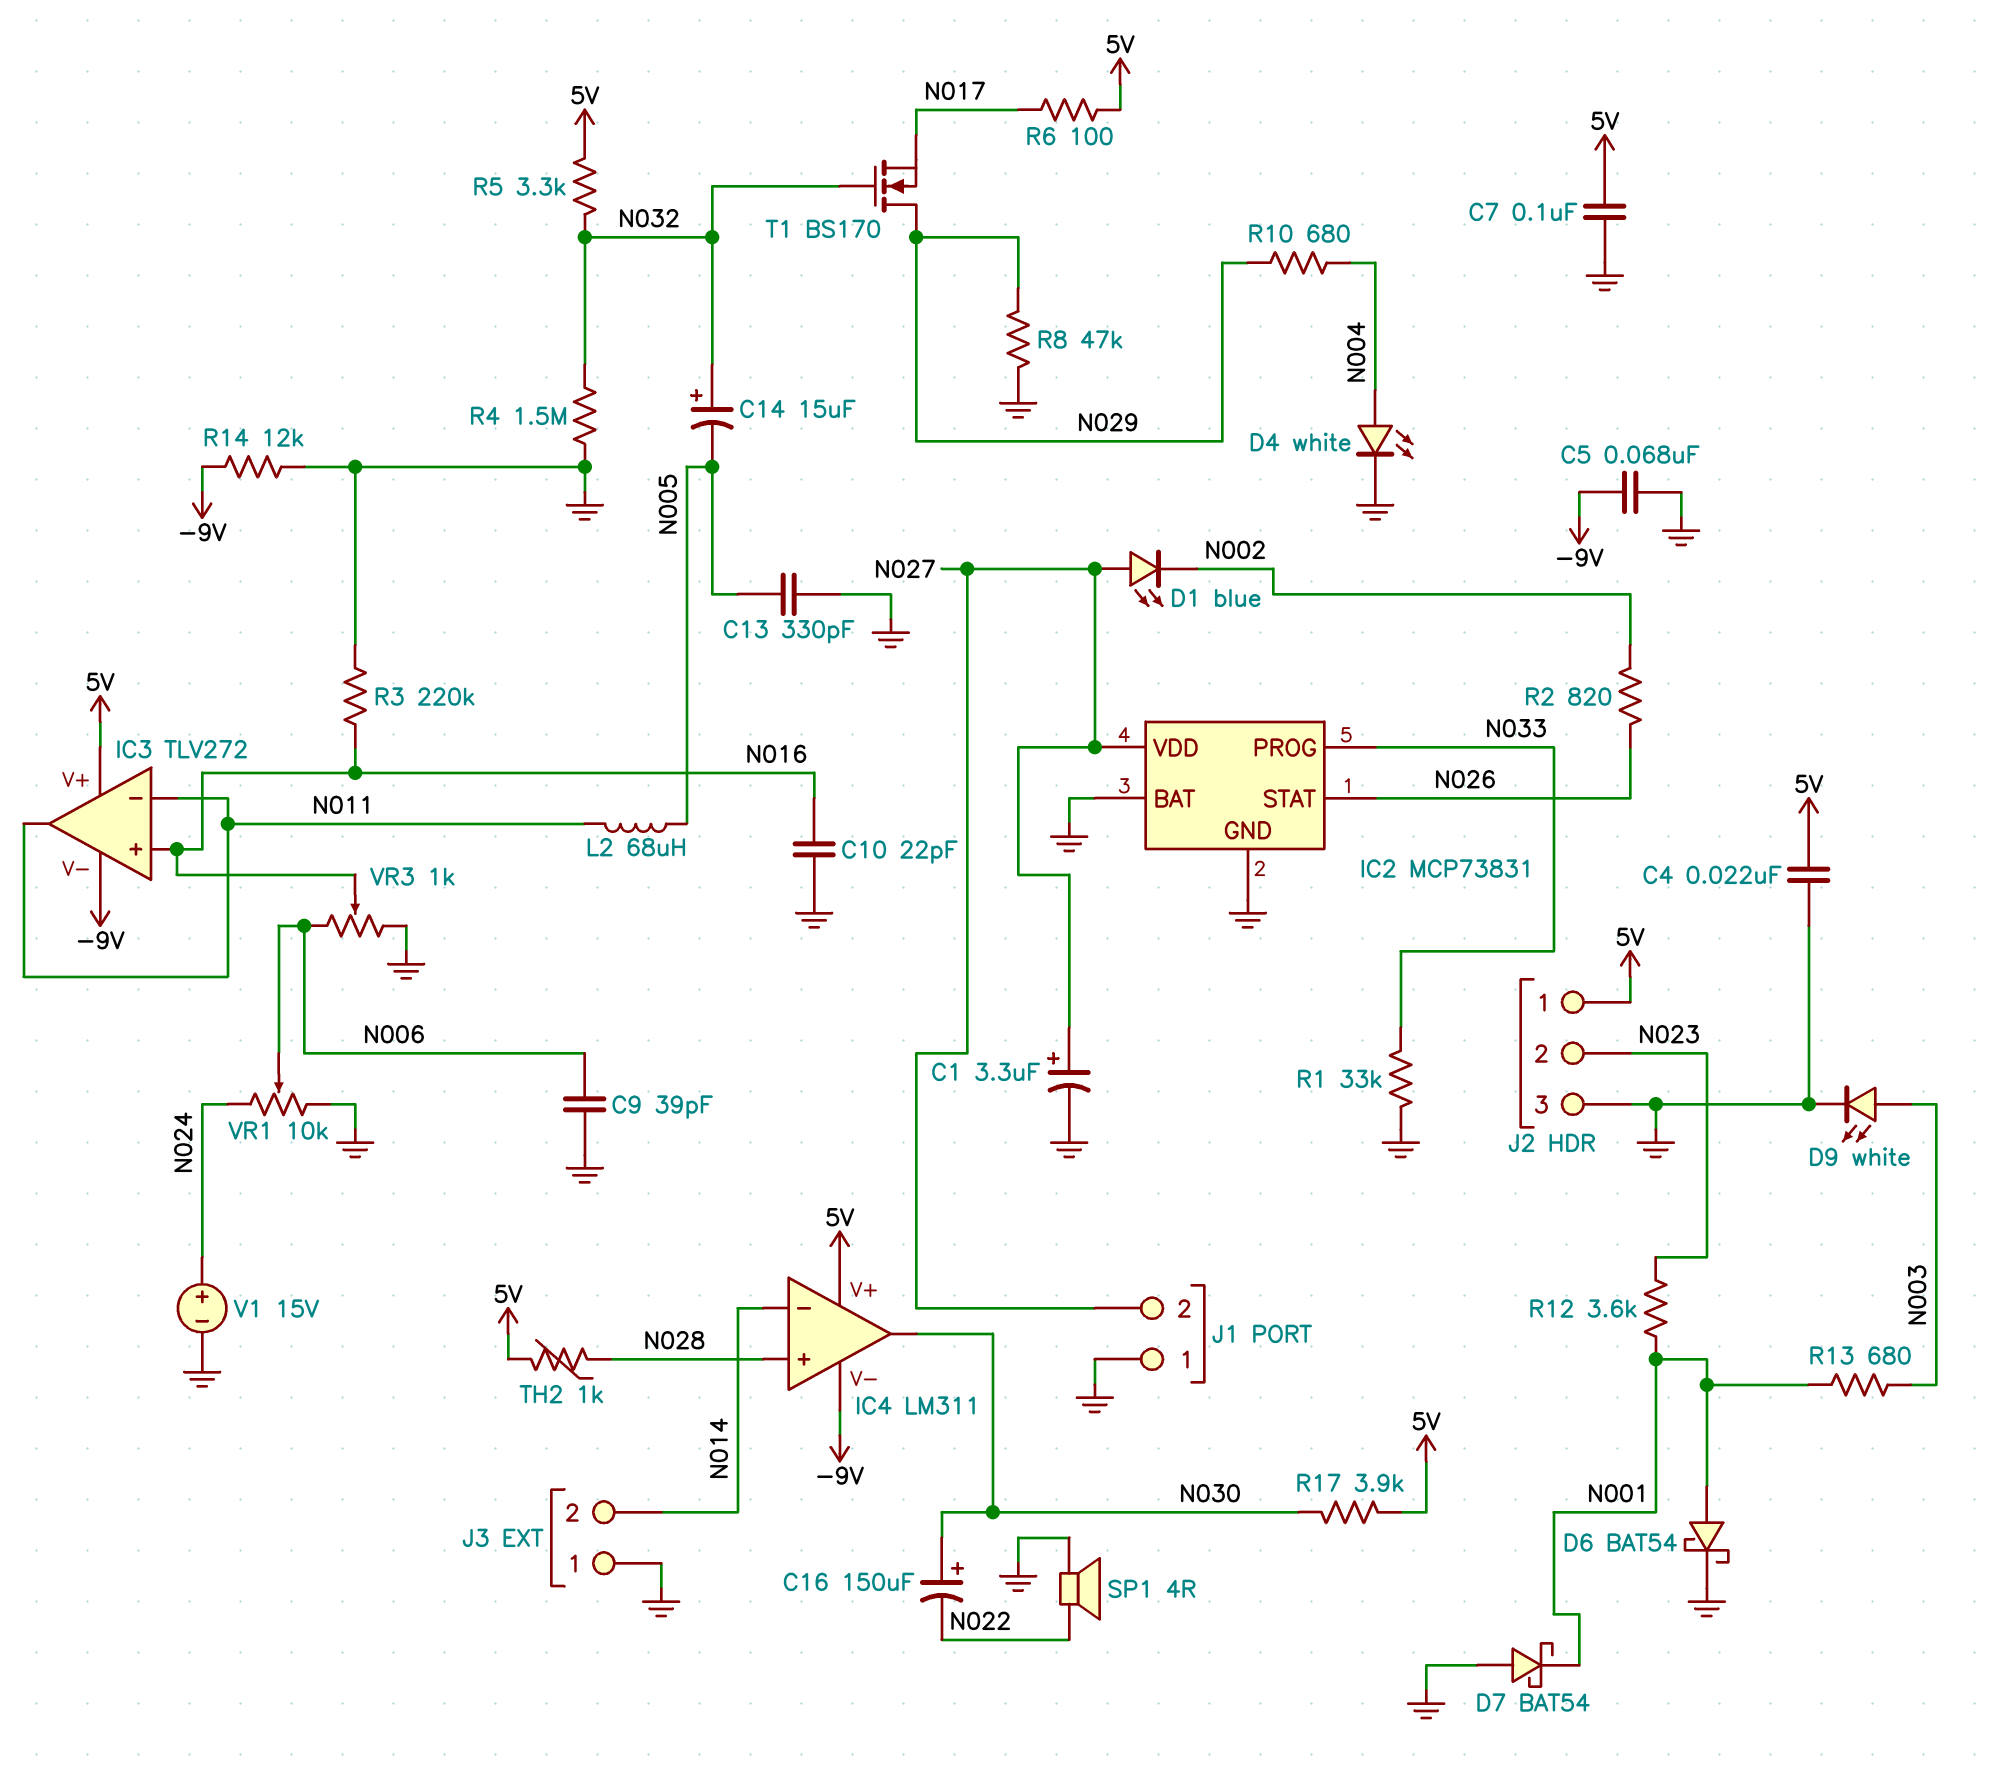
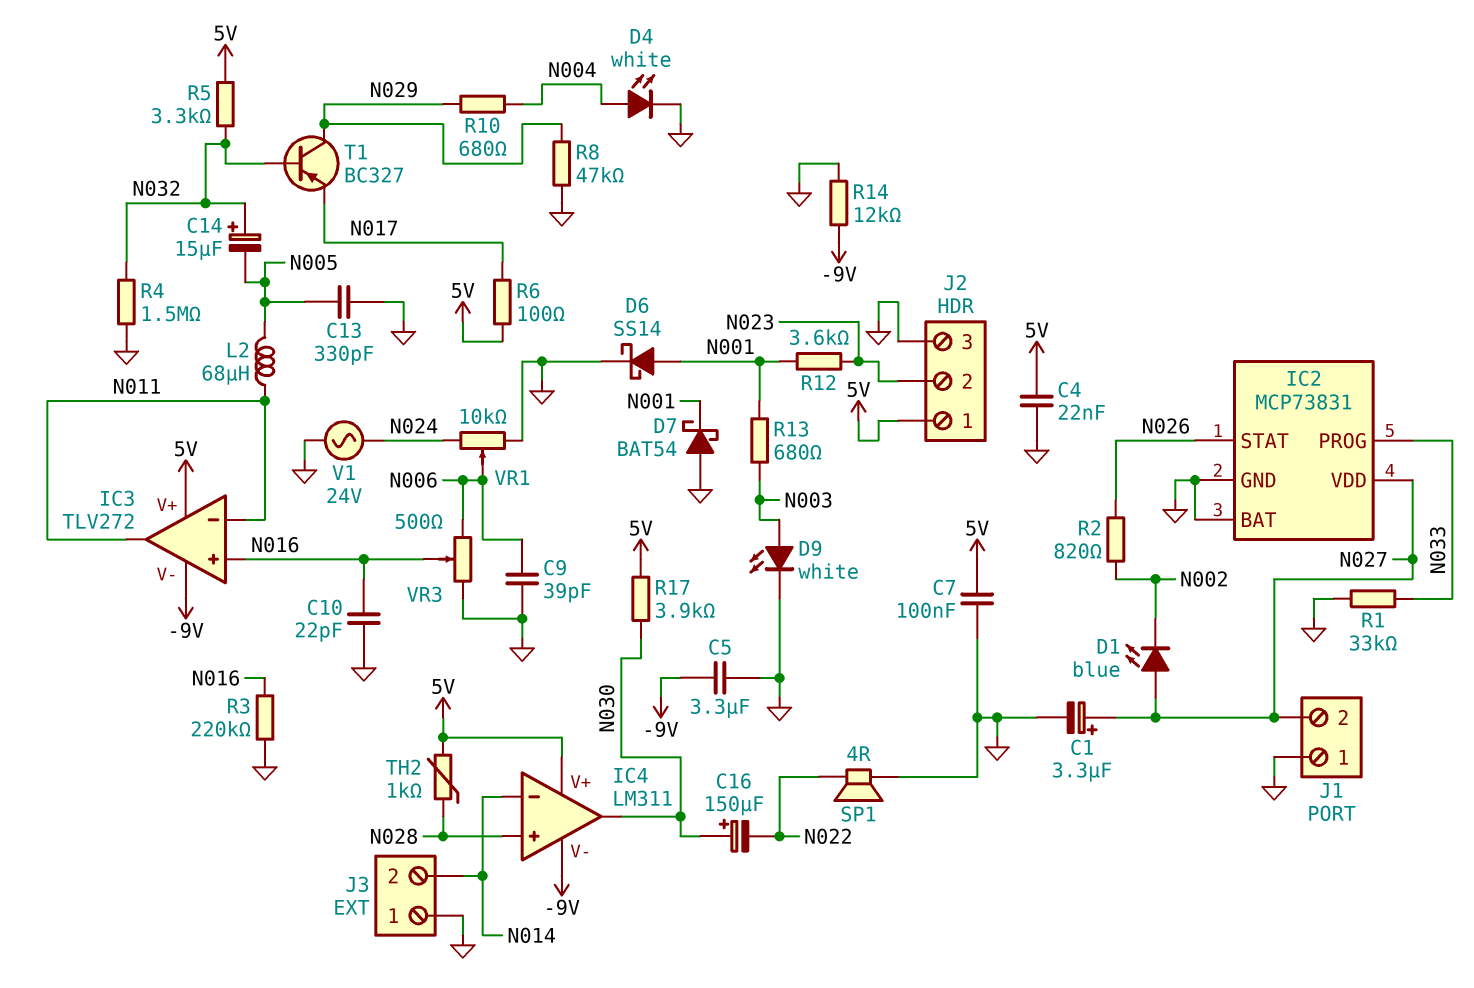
C5: 68nF (-9V, GND) -> 3.3uF (-9V, GND)
D6: schottky BAT54 (A N001, K GND) -> schottky SS14 (A N001, K GND)
T1: NMOS BS170 (G N032, D N029, S N017) -> PNP BC327 (B N032, C N029, E N017)
V1: 15V (plus N024, minus GND) -> AC 24V (GND, N024)
VR3: 1k (GND, N006, wiper N016) -> 500 (GND, N006, wiper N016)

